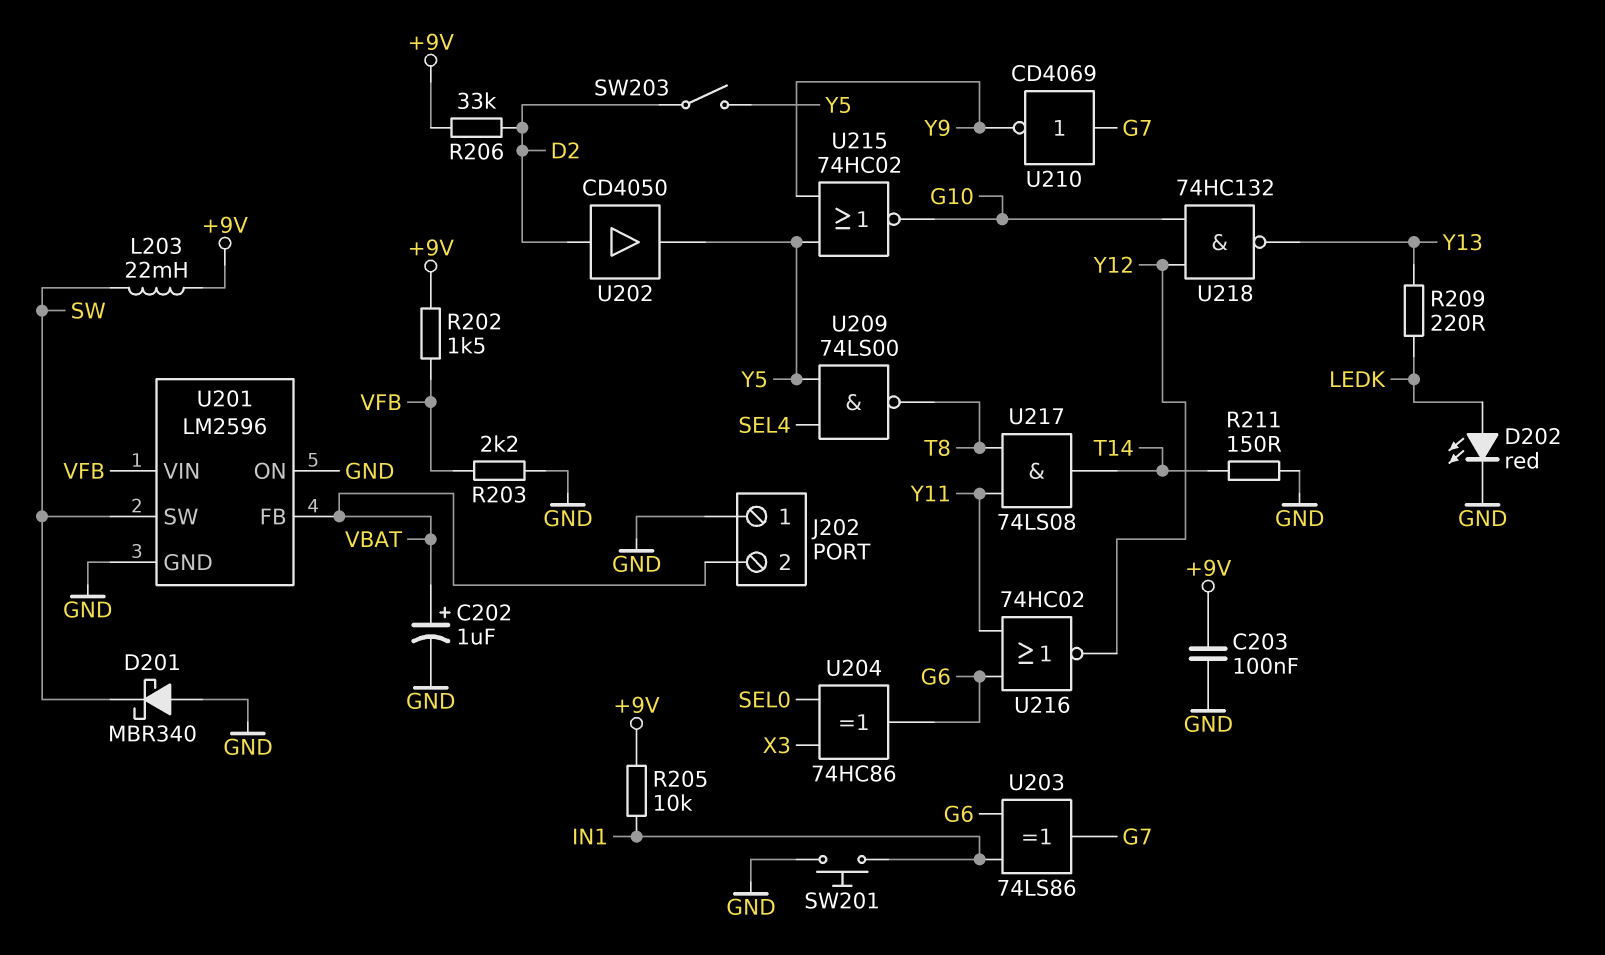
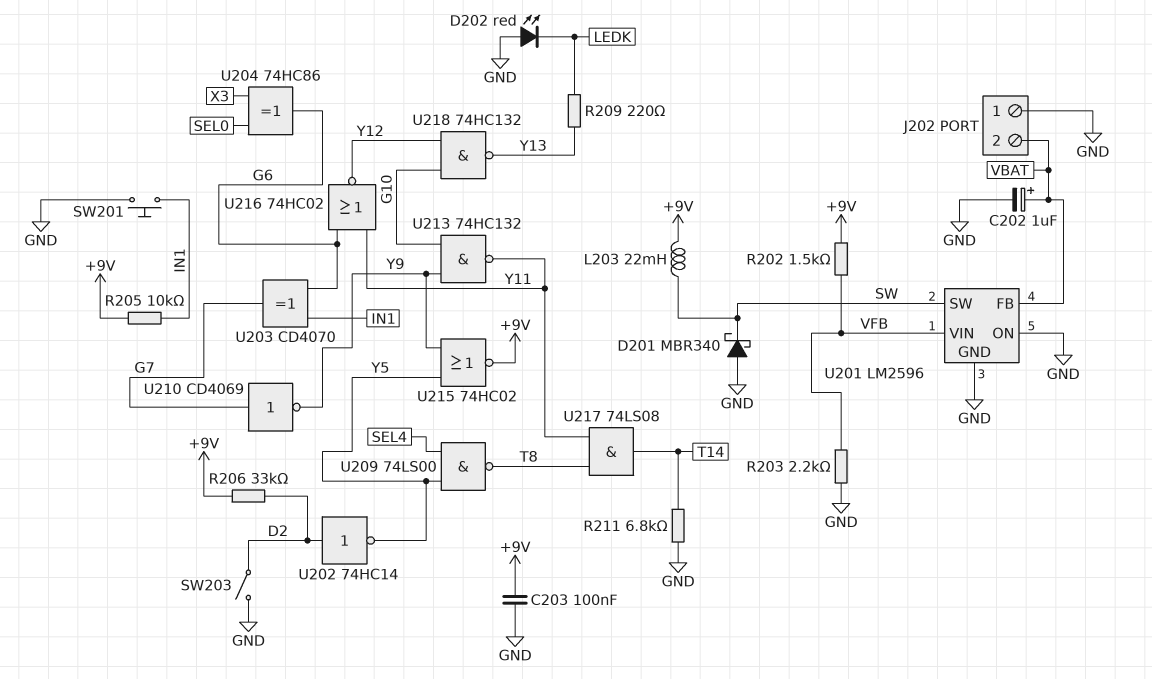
D202: LED red (A LEDK, K GND) -> LED red (A GND, K LEDK)
R211: 150 (GND, T14) -> 6.8k (GND, T14)
SW203: switch (D2, Y5) -> switch (D2, GND)
U202: buffer CD4050 (in D2, out Y5) -> NOT 74HC14 (in D2, out Y5)
U203: XOR 74LS86 (in G6, in IN1, out G7) -> XOR CD4070 (in G6, in IN1, out G7)
U213: none -> NAND 74HC132 (in G10, in Y9, out Y11)
U215: NOR 74HC02 (in Y5, in Y9, out G10) -> NOR 74HC02 (in Y5, in Y9, out +9V)

